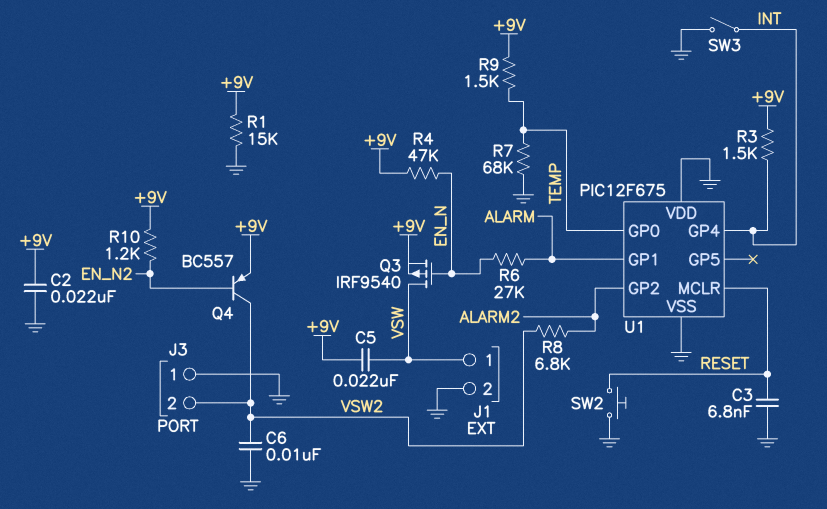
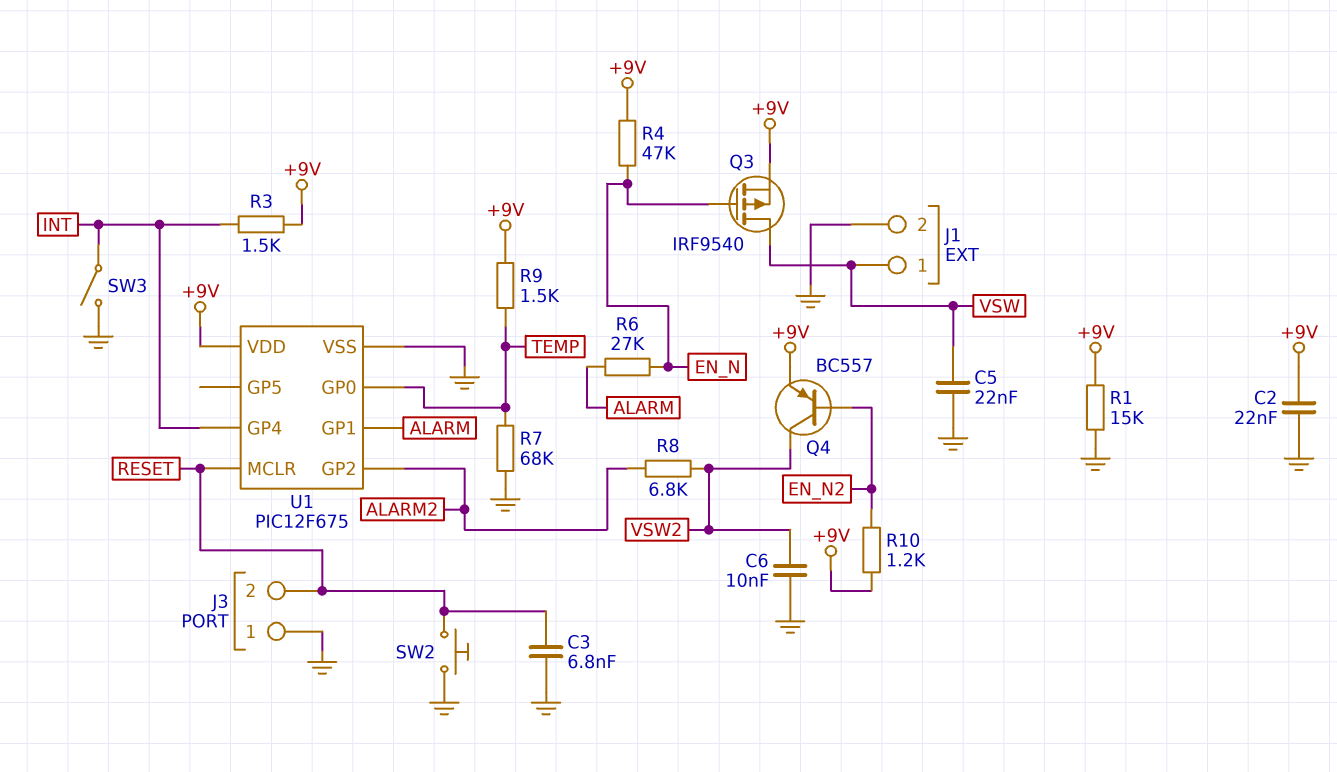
C5: 22nF (+9V, VSW) -> 22nF (GND, VSW)
J3 pin 2: VSW2 -> RESET
U1 pin VDD: GND -> +9V

